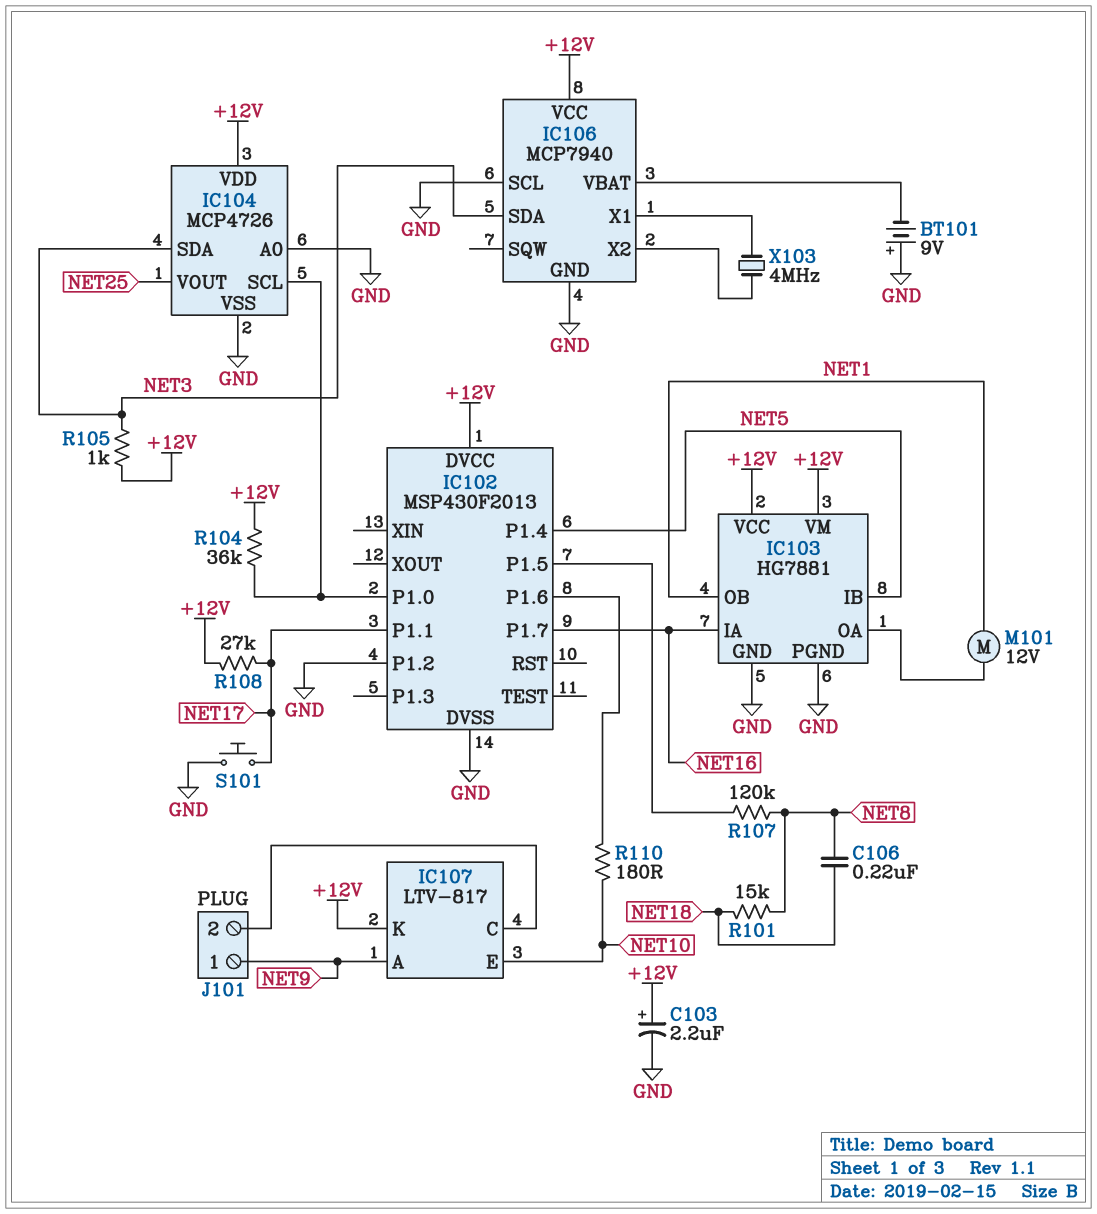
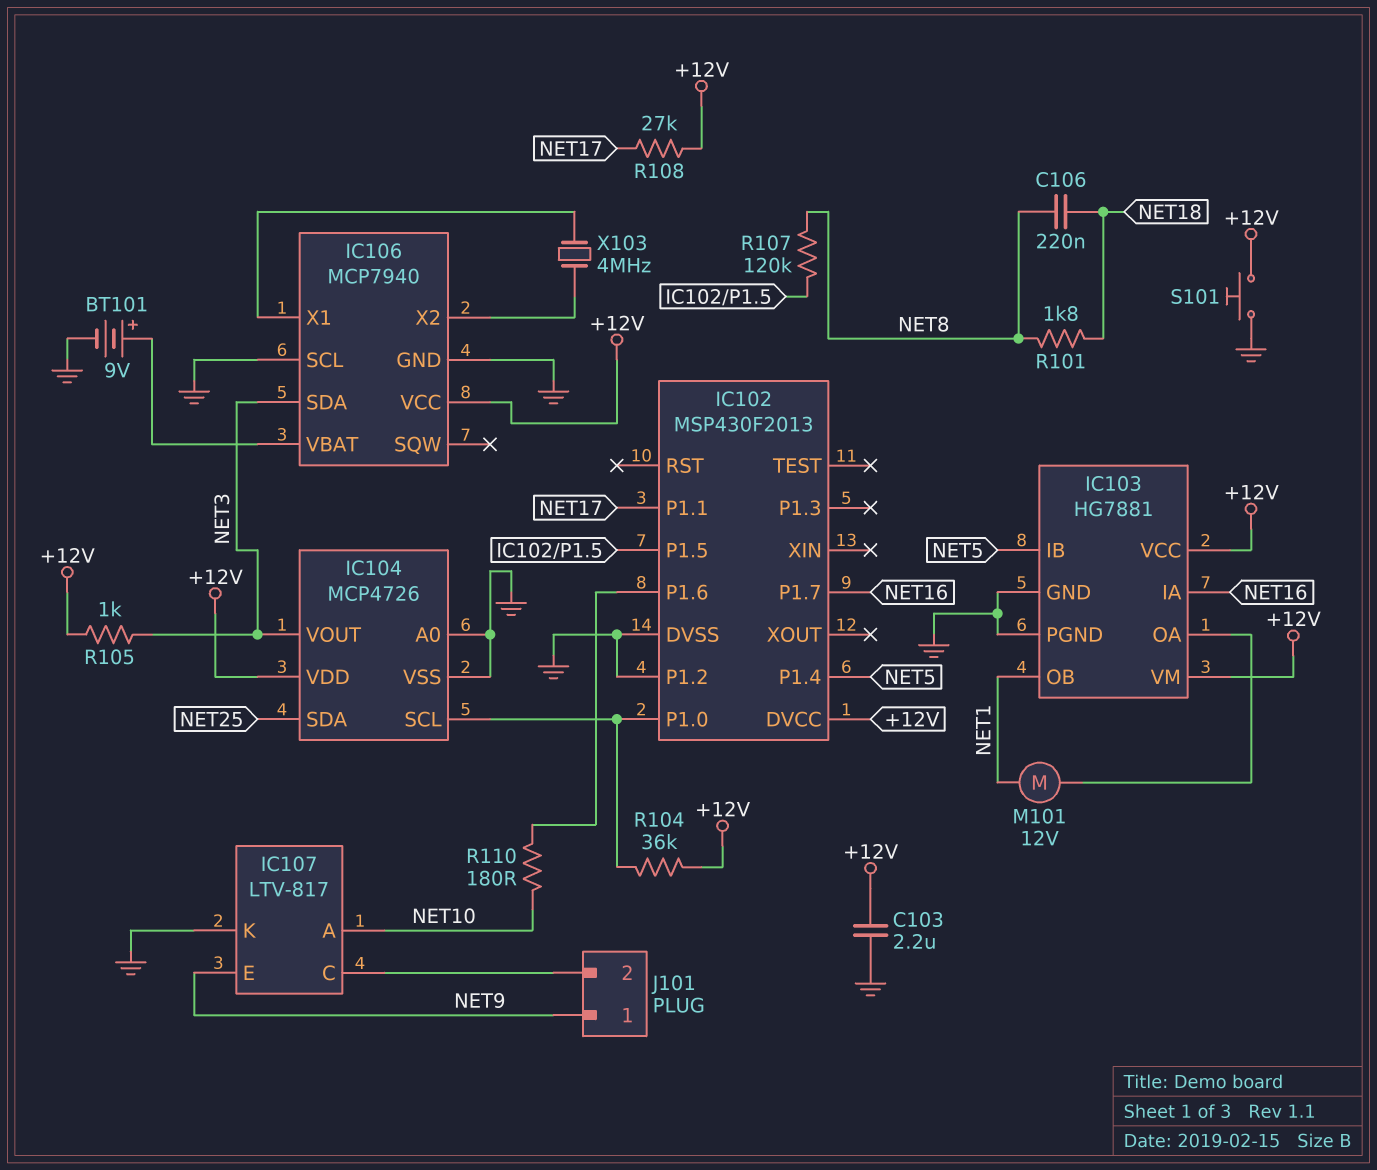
BT101: 9V (plus GND, minus IC106/VBAT) -> 9V (plus IC106/VBAT, minus GND)
C103: 2.2uF (plus +12V, minus GND) -> 2.2uF (+12V, GND)
IC104 pin SDA: NET3 -> NET25
IC104 pin VOUT: NET25 -> NET3
IC107 pin A: NET9 -> NET10
IC107 pin E: NET10 -> NET9
IC107 pin K: +12V -> GND
R101: 15k (NET8, NET18) -> 1.8k (NET8, NET18)
S101: button (GND, NET17) -> button (+12V, GND)

